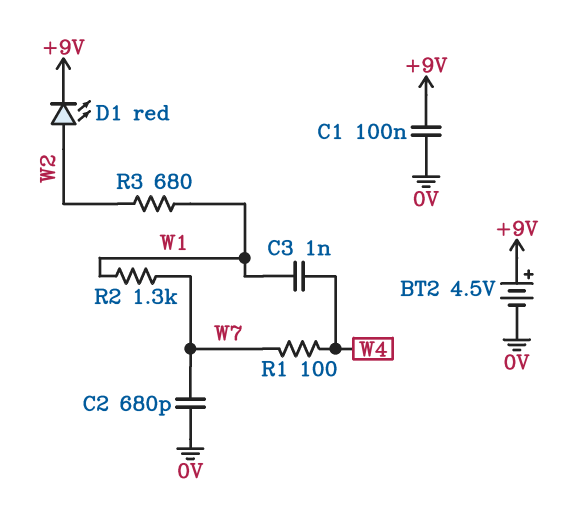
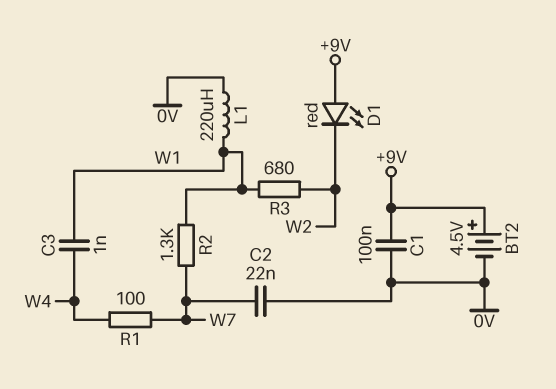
C2: 680pF (0V, W7) -> 22nF (0V, W7)
D1: LED red (A W2, K +9V) -> LED red (A +9V, K W2)
L1: none -> 220uH (0V, W1)

